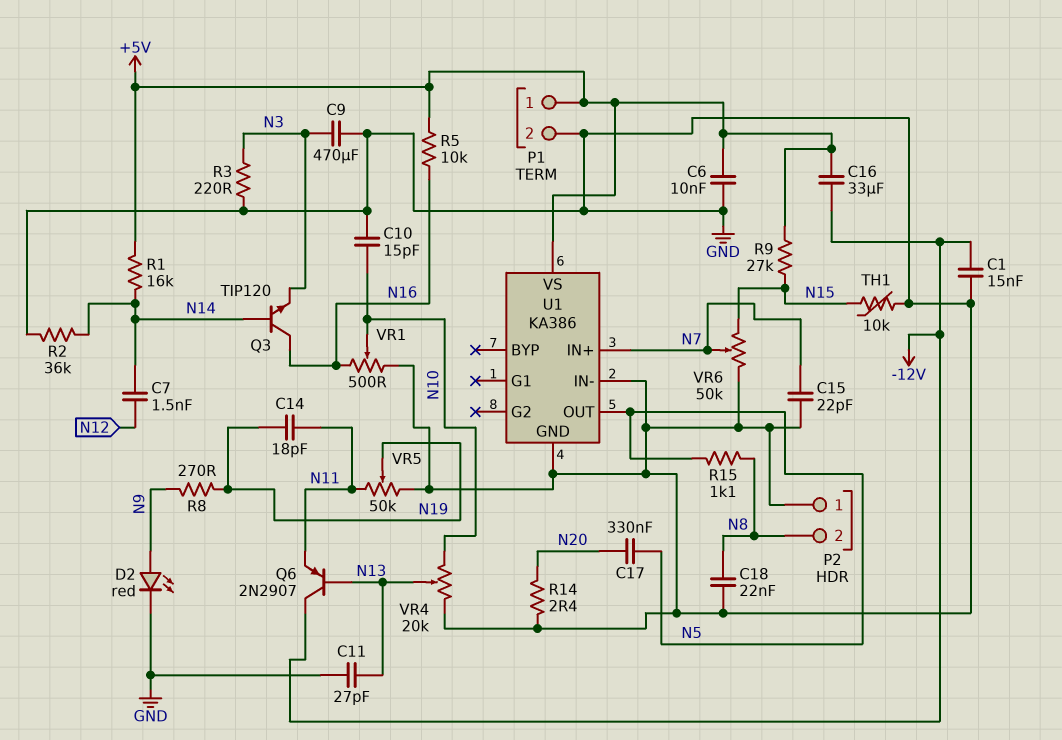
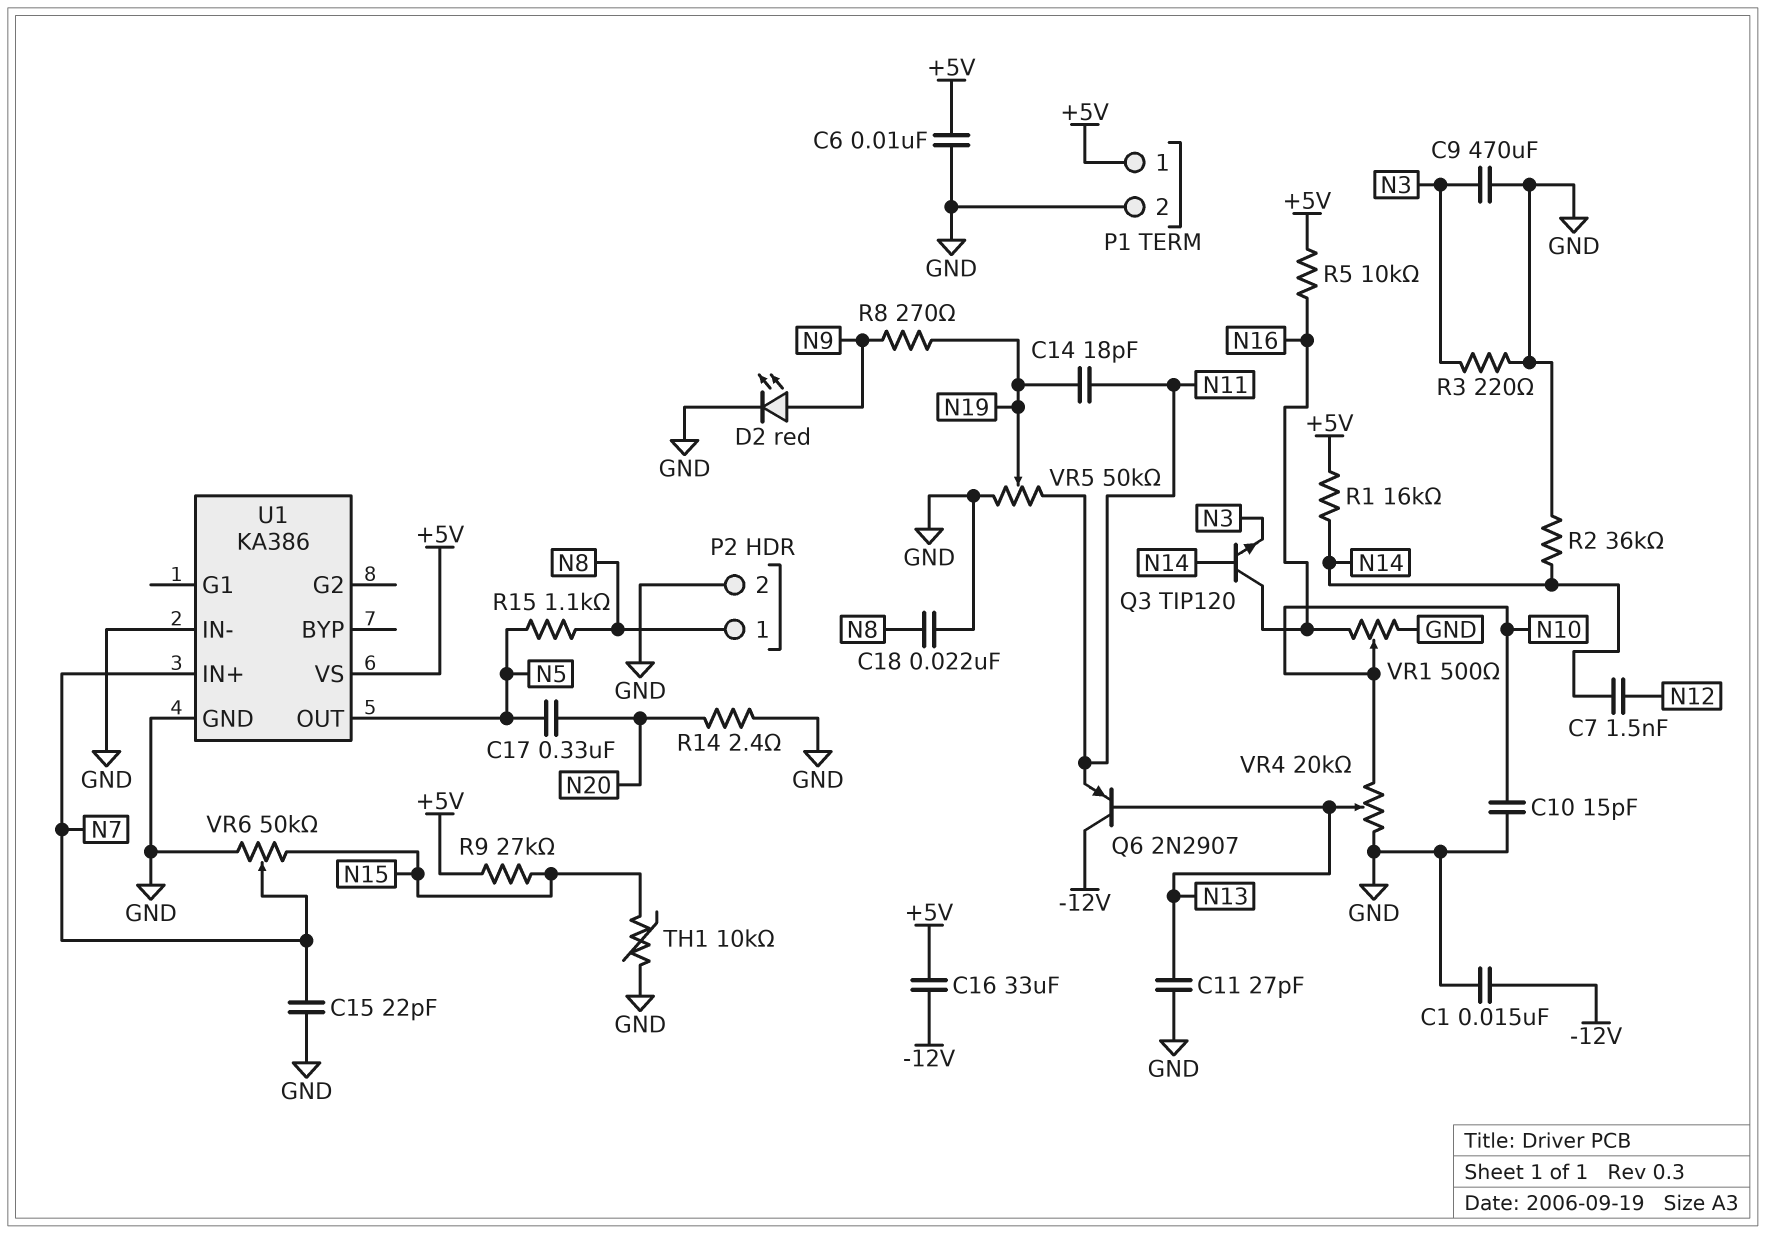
P2 pin 1: GND -> N8
P2 pin 2: N8 -> GND

